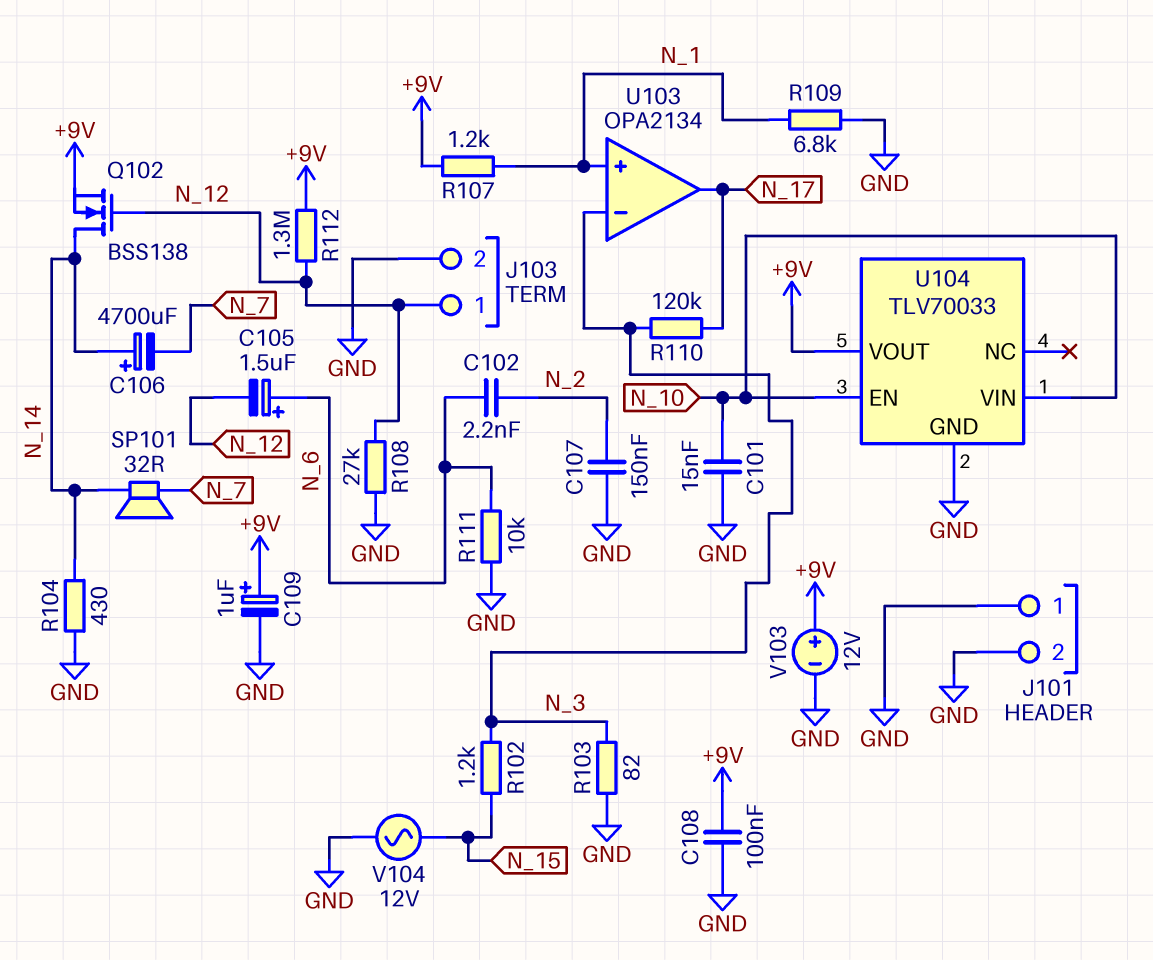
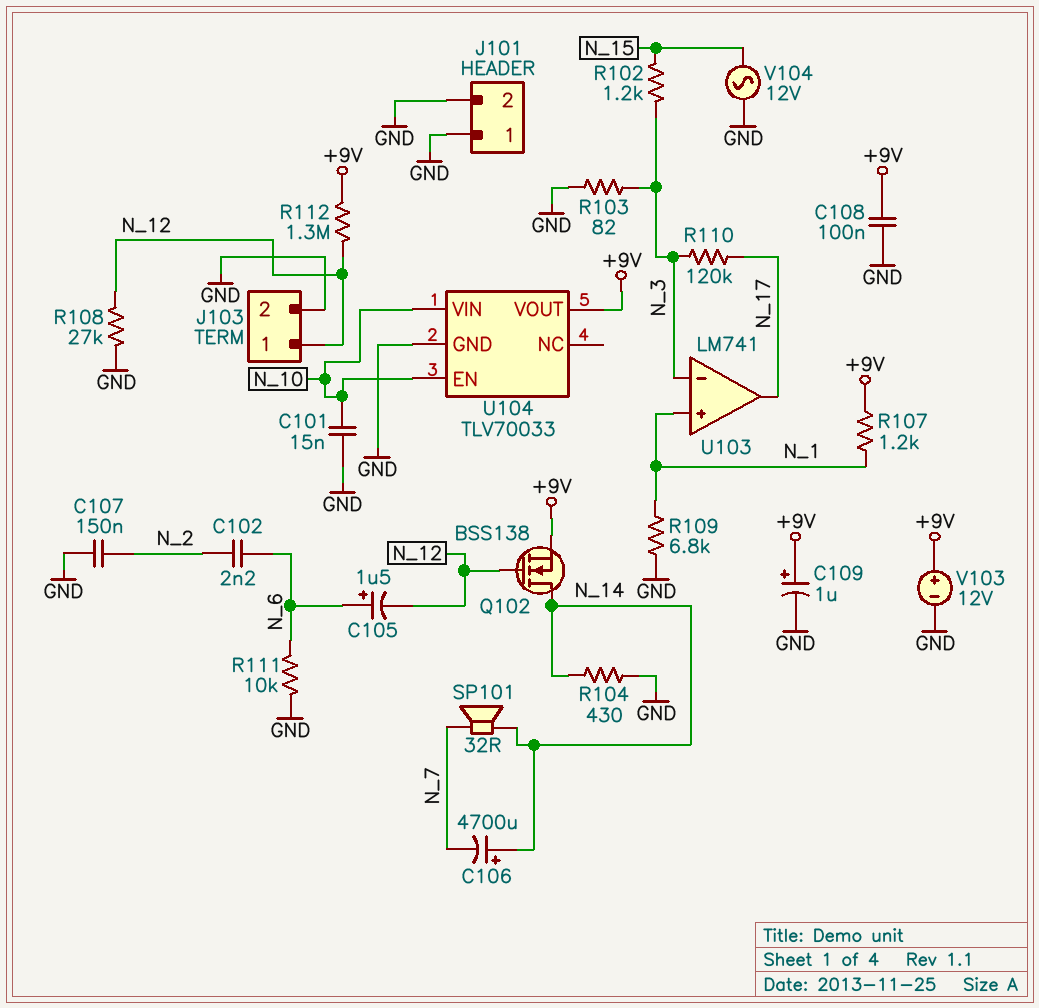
U103: OPA2134 -> LM741

